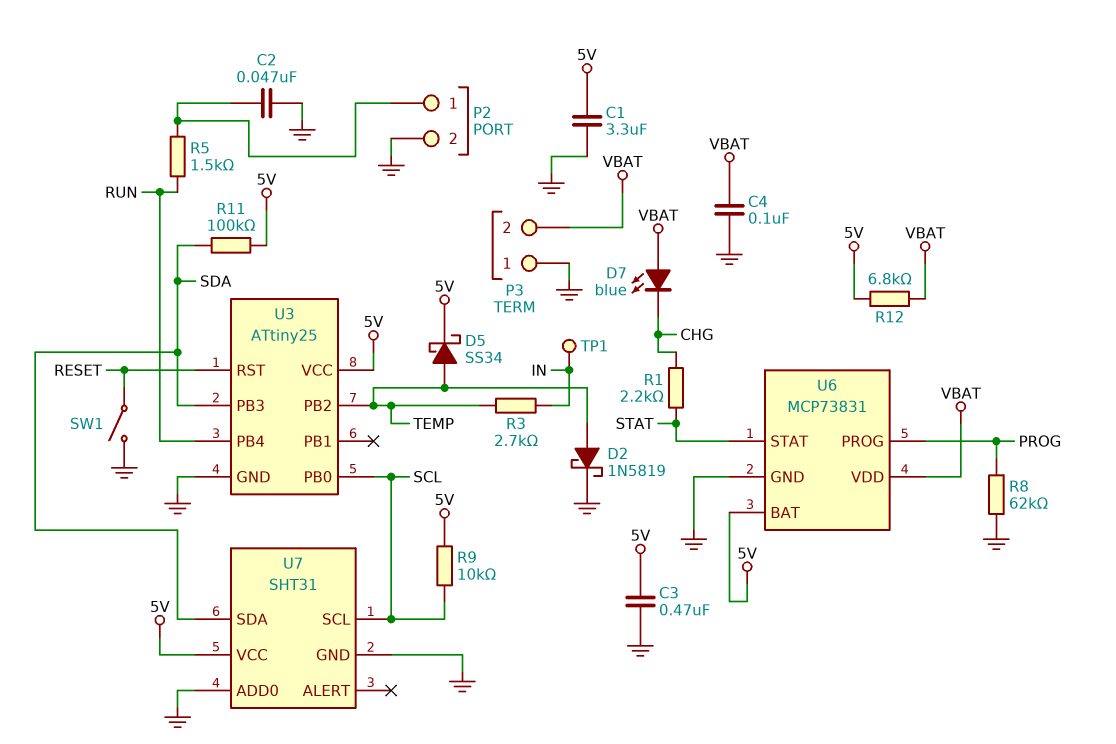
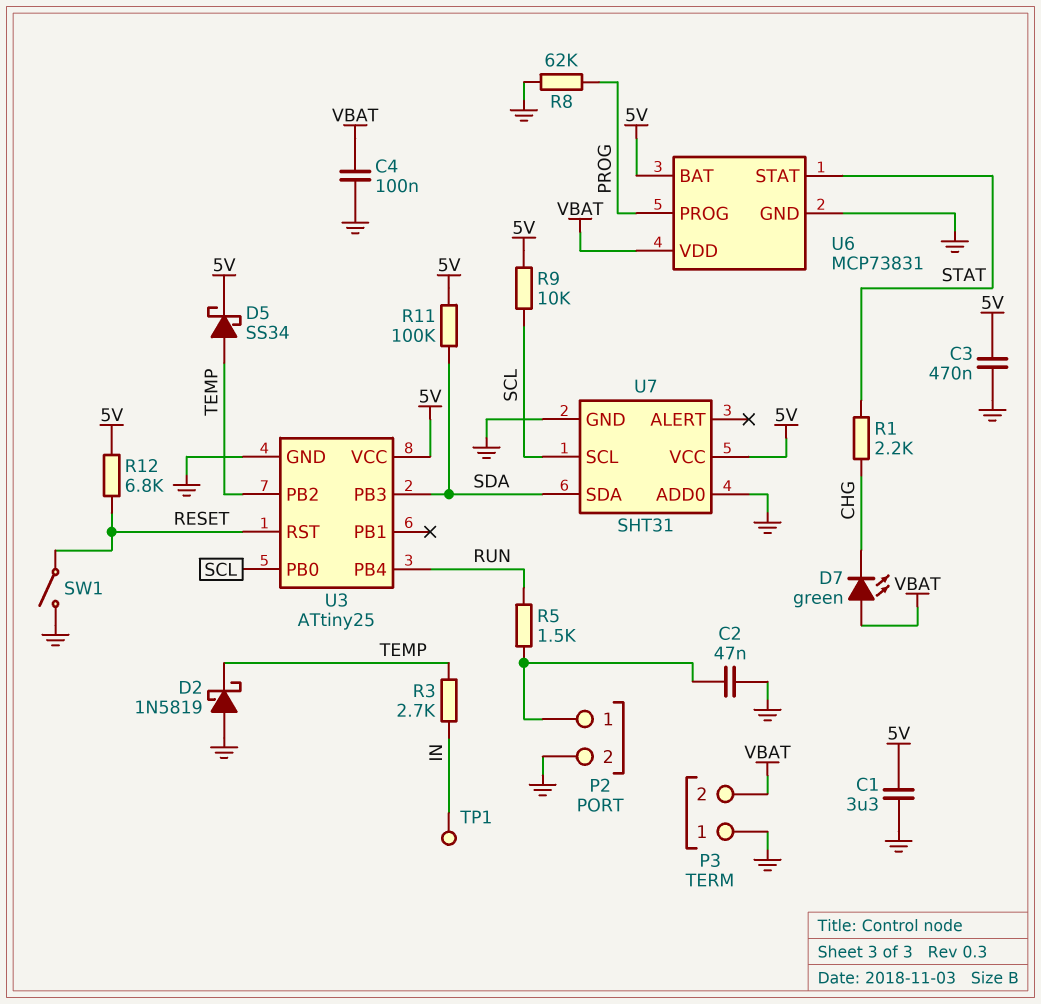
D2: schottky 1N5819 (A TEMP, K GND) -> schottky 1N5819 (A GND, K TEMP)
D7: LED blue (A VBAT, K CHG) -> LED green (A VBAT, K CHG)
R12: 6.8k (5V, VBAT) -> 6.8k (5V, RESET)

